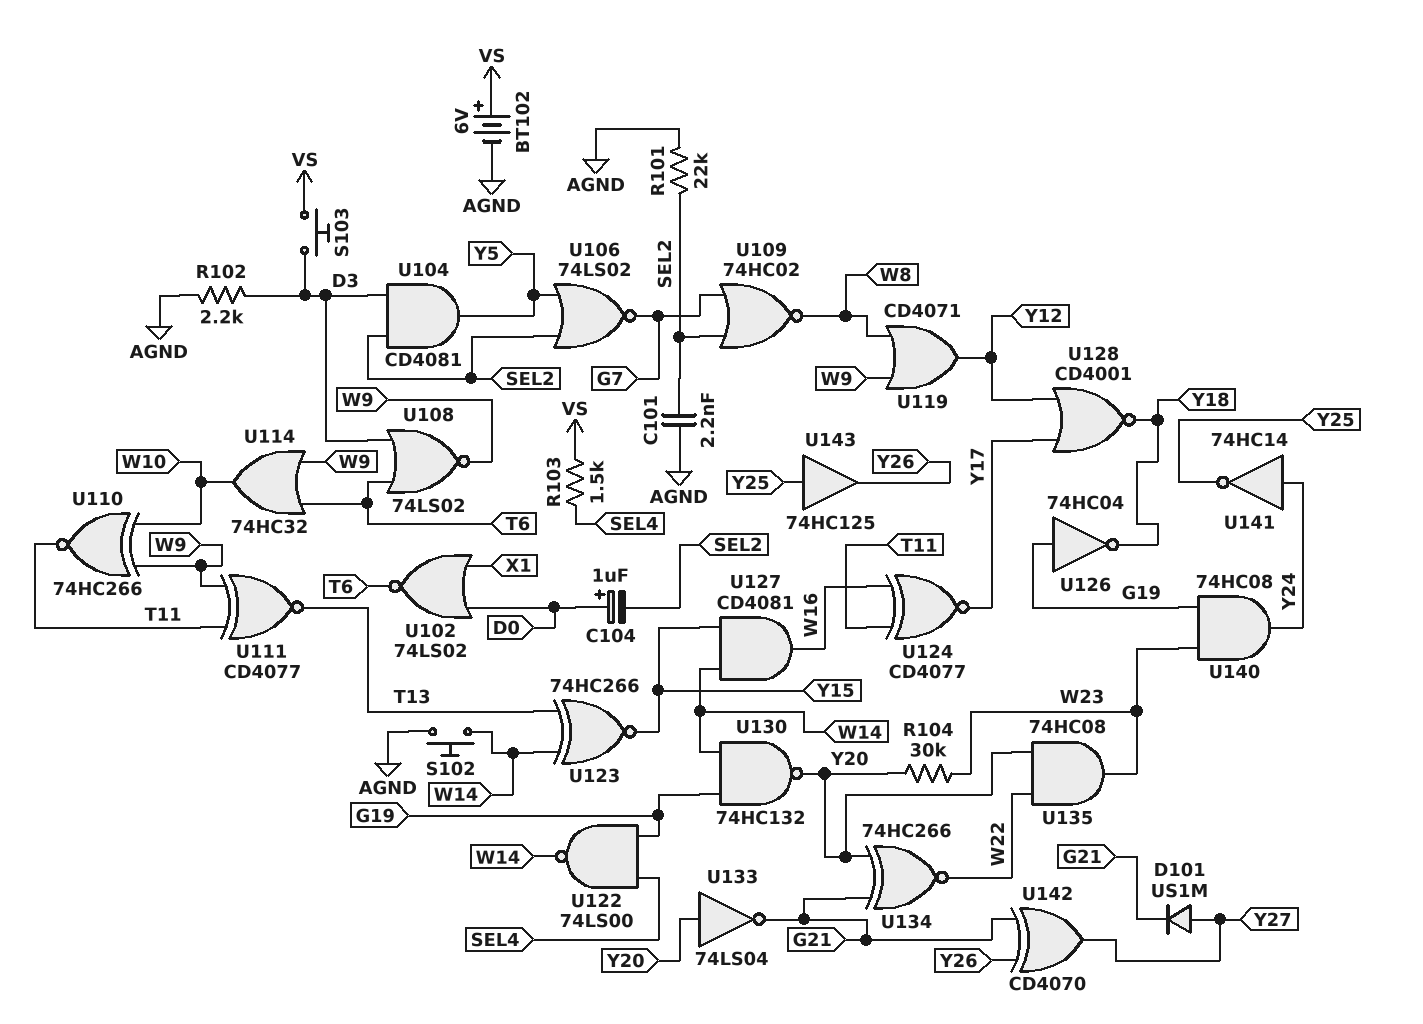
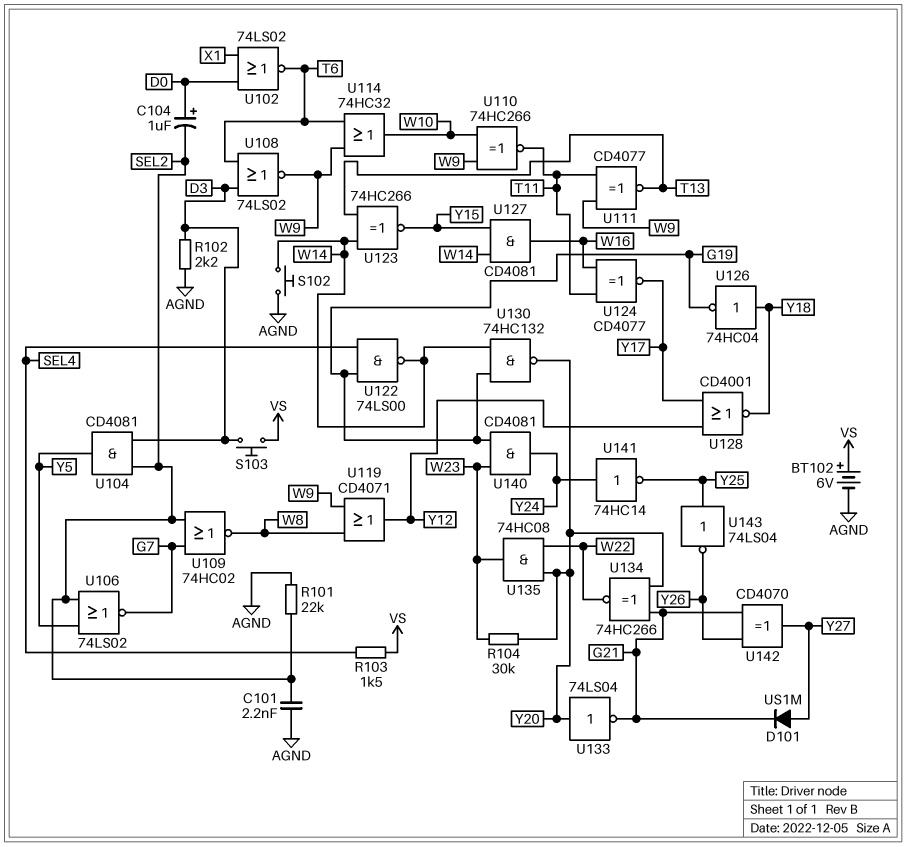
U126: NOT 74HC04 (in G19, out Y18) -> NOT 74HC04 (in Y18, out G19)
U140: AND 74HC08 (in G19, in W23, out Y24) -> AND CD4081 (in G19, in W23, out Y24)
U143: buffer 74HC125 (in Y25, out Y26) -> NOT 74LS04 (in Y25, out Y26)

